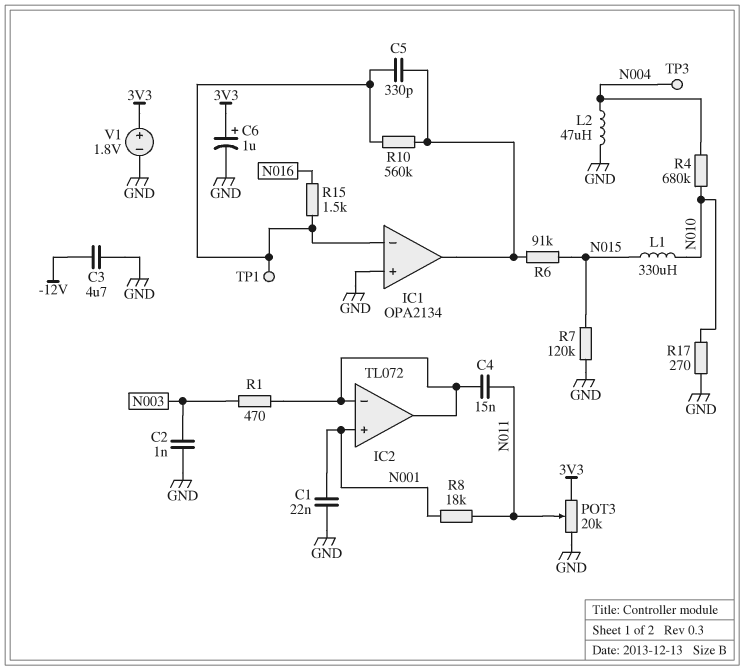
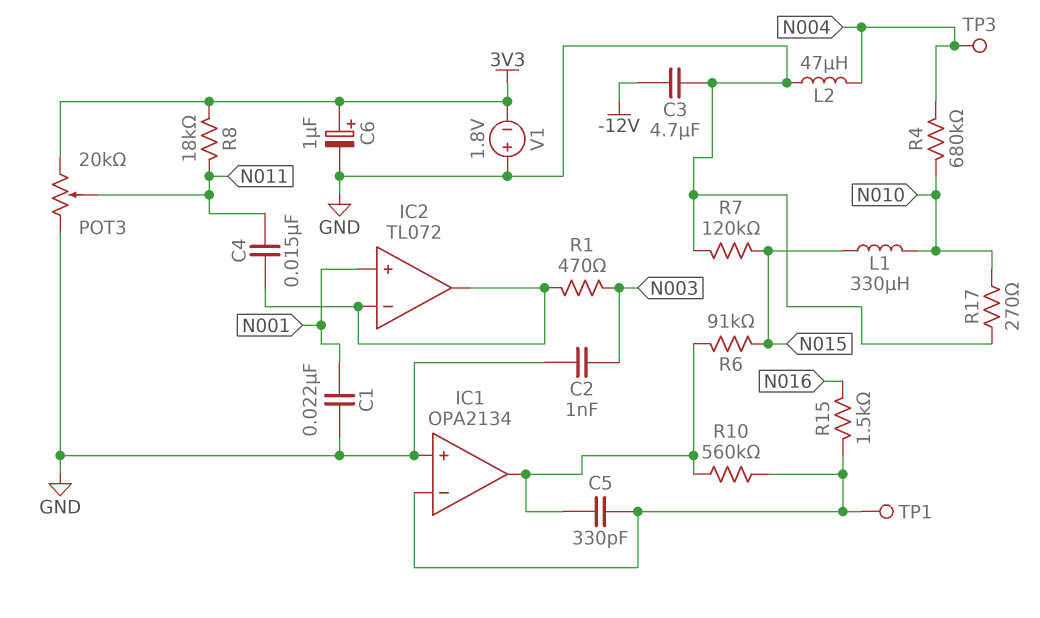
R8: 18k (N001, N011) -> 18k (3V3, N011)
V1: 1.8V (plus 3V3, minus GND) -> 1.8V (plus GND, minus 3V3)

